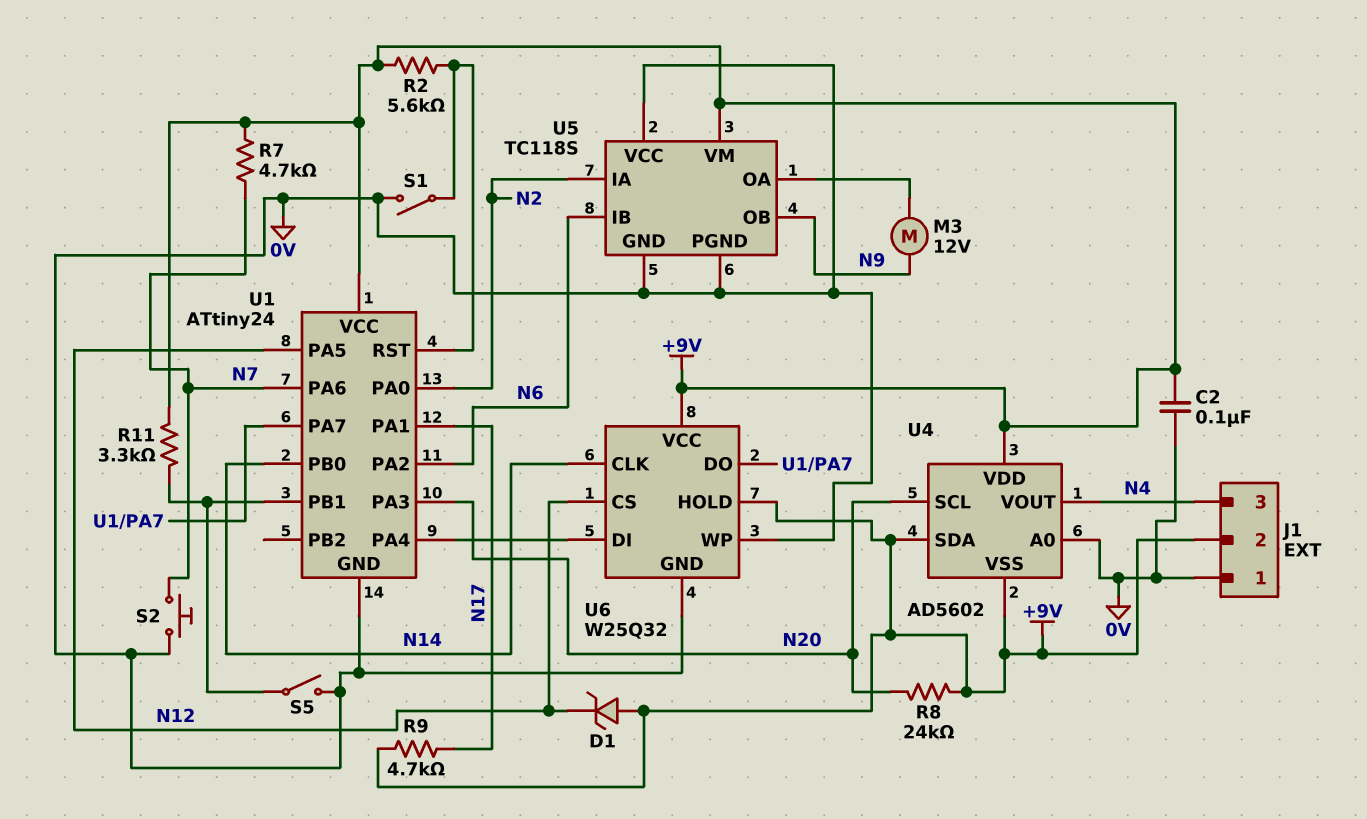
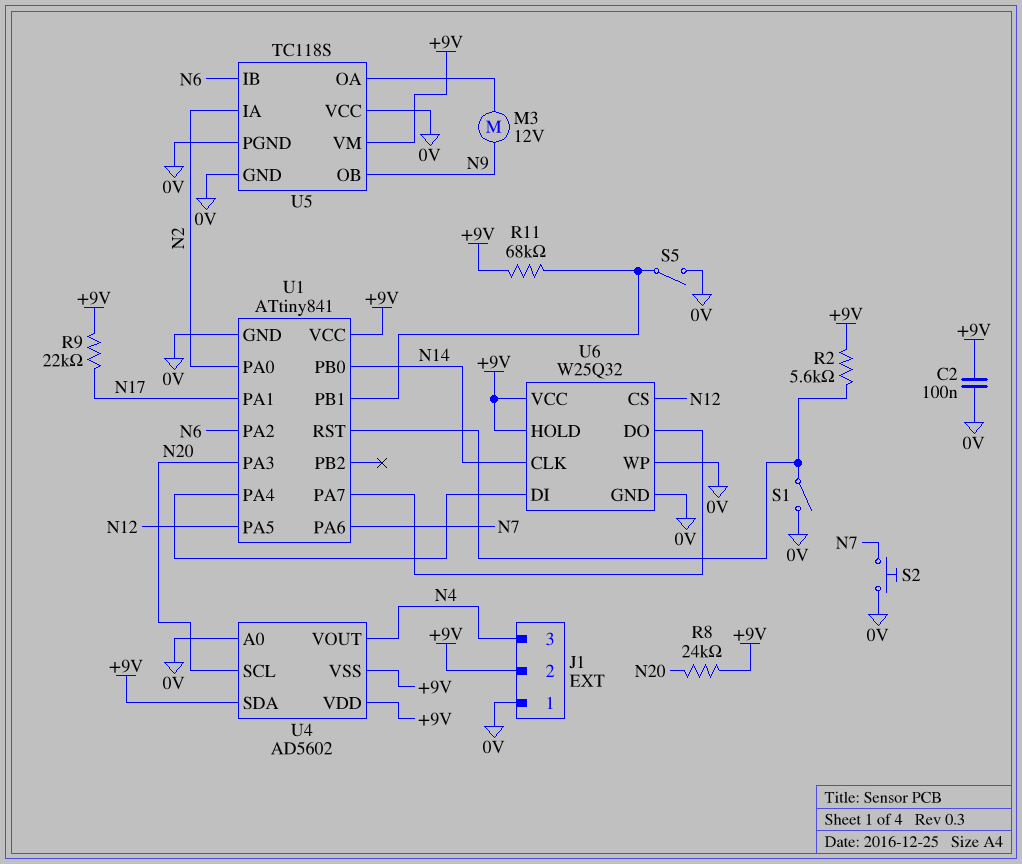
D1: zener (A +9V, K N12) -> none
R7: 4.7k (+9V, N7) -> none
R9: 4.7k (+9V, N17) -> 22k (+9V, N17)
R11: 3.3k (+9V, U1/PB1) -> 68k (+9V, U1/PB1)
U1: ATtiny24 -> ATtiny841

